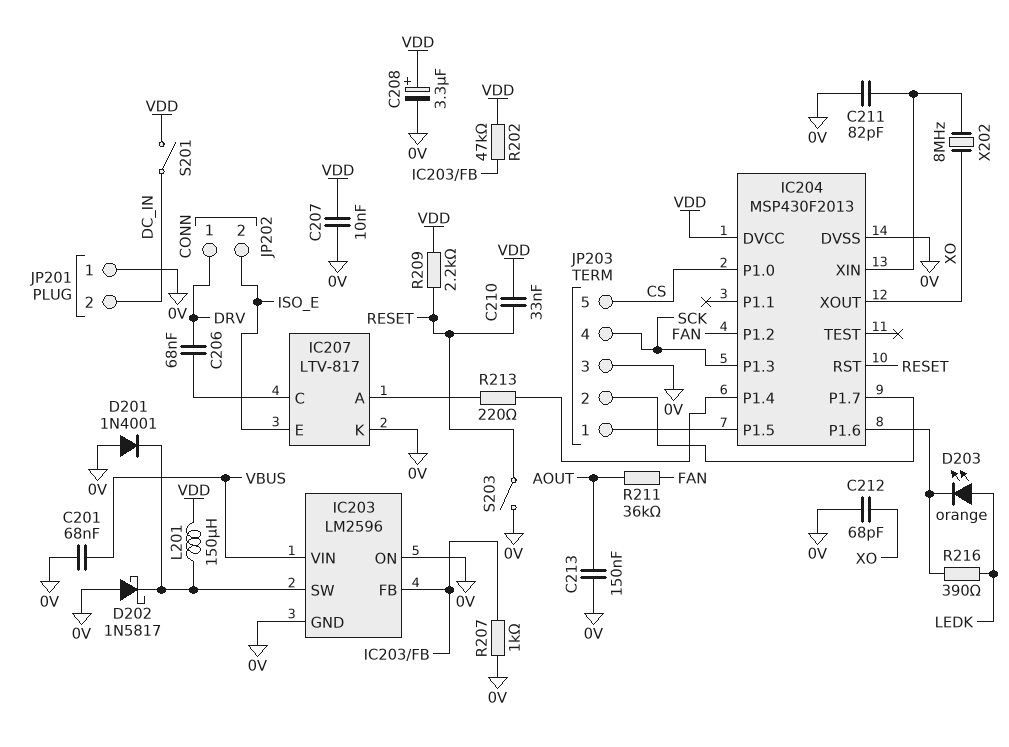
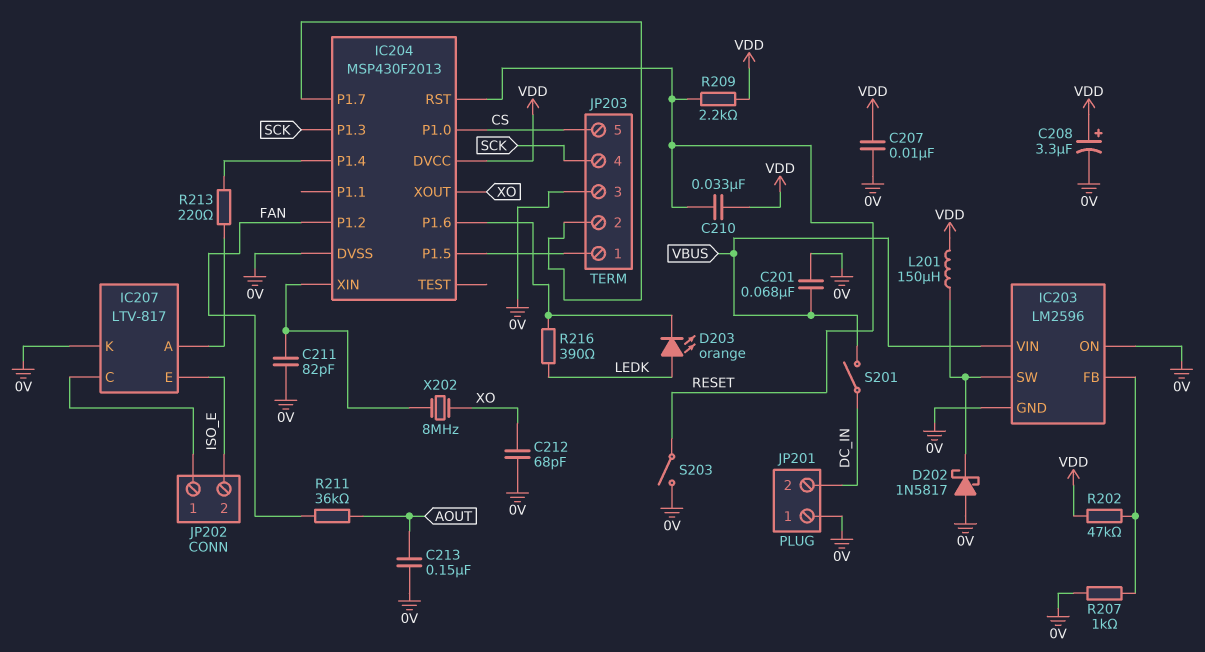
C206: 68nF (DRV, IC207/C) -> none
D201: diode 1N4001 (A 0V, K IC203/SW) -> none
JP202 pin 1: DRV -> IC207/C
S201: switch (DC_IN, VDD) -> switch (DC_IN, VBUS)

